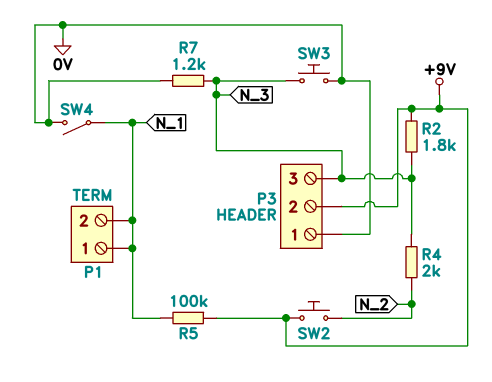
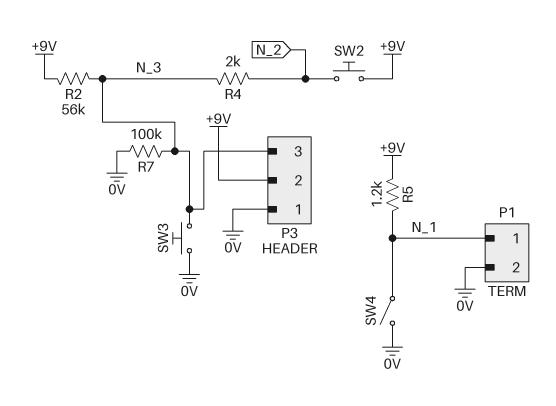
P1 pin 2: N_1 -> 0V
R2: 1.8k (+9V, N_3) -> 56k (+9V, N_3)
R5: 100k (+9V, N_1) -> 1.2k (+9V, N_1)
R7: 1.2k (0V, N_3) -> 100k (0V, N_3)

